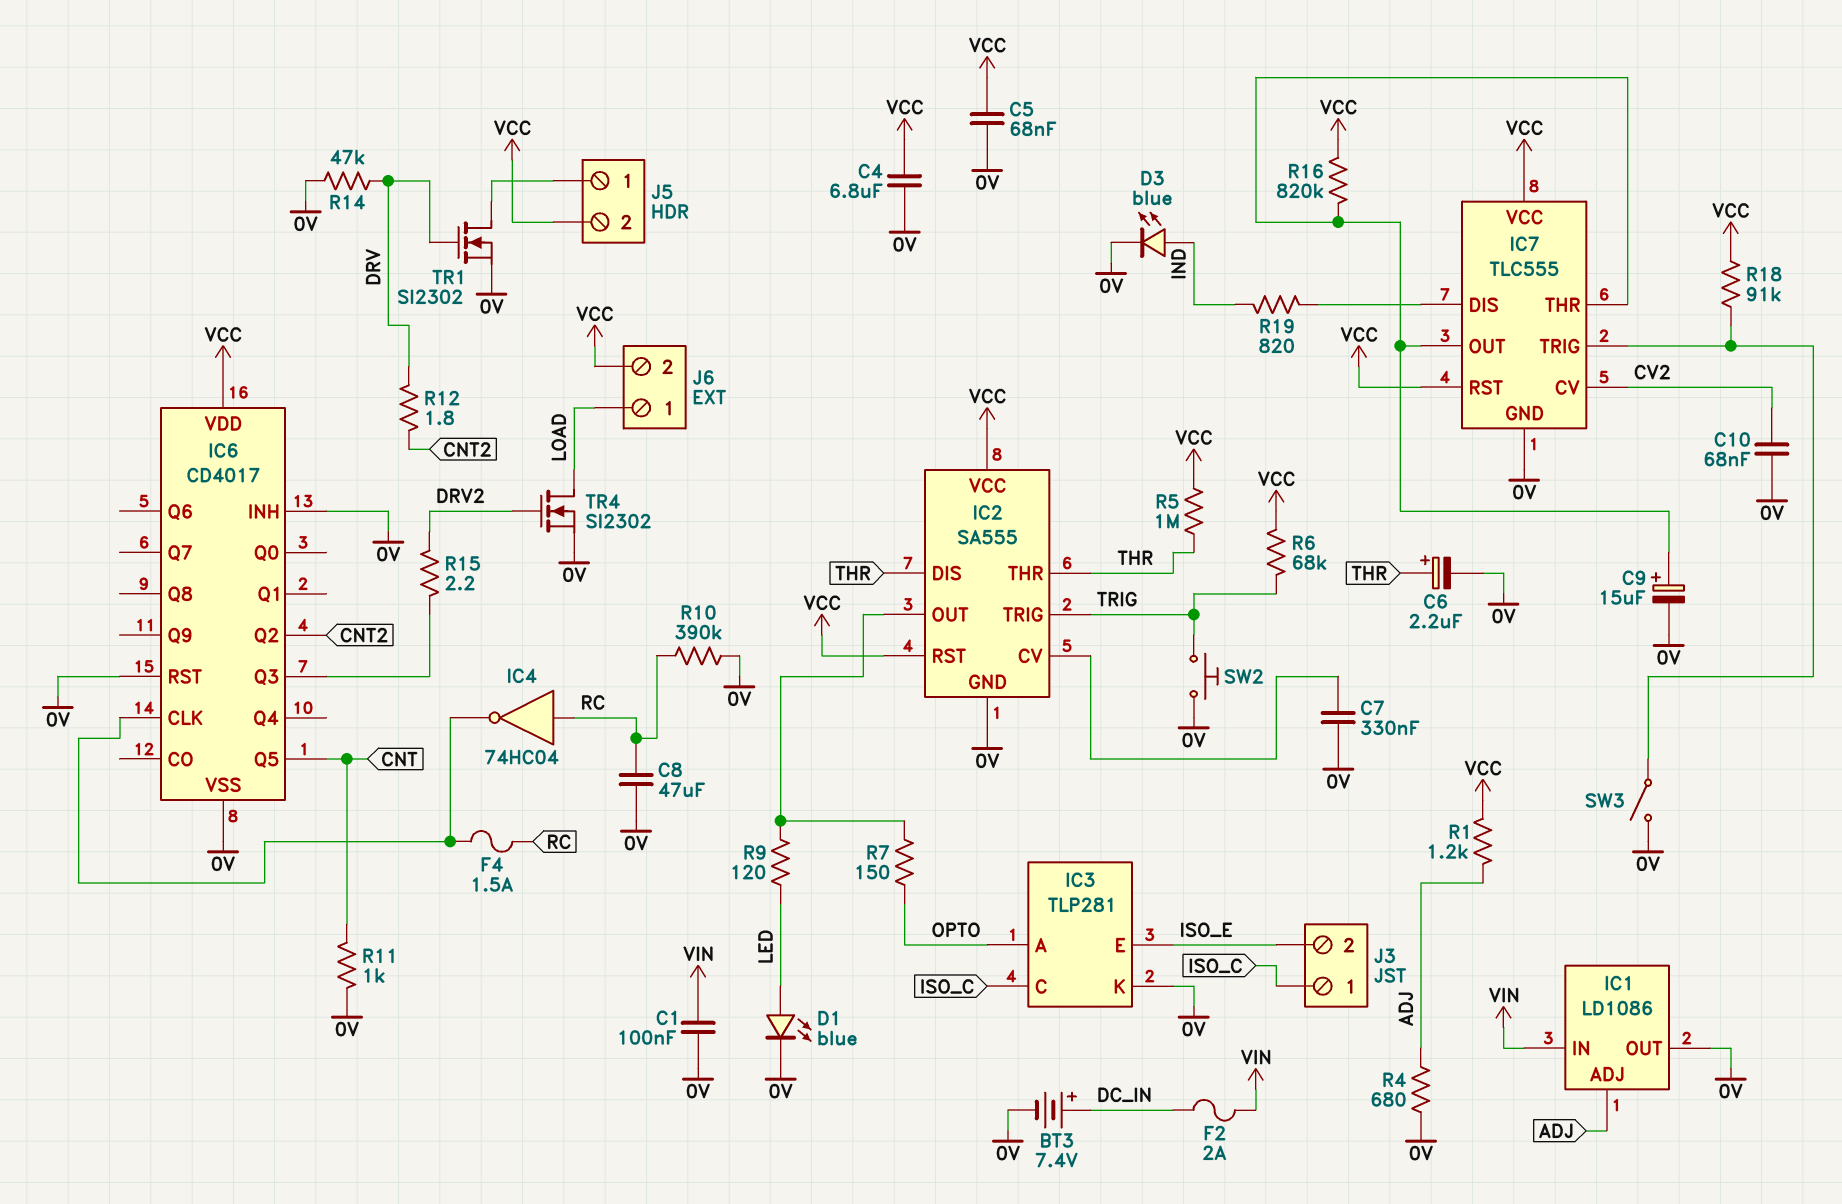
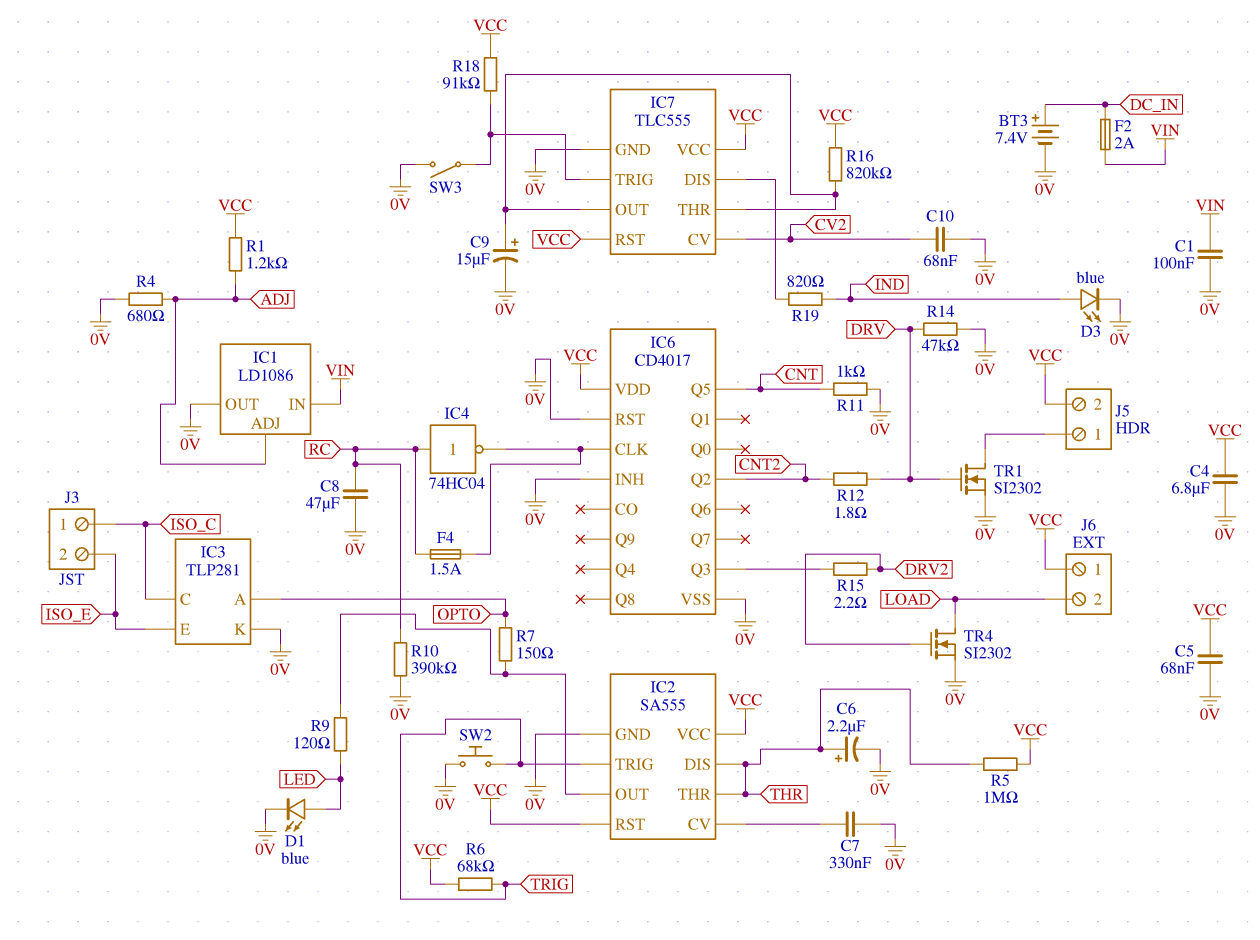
J6 pin 1: LOAD -> VCC
J6 pin 2: VCC -> LOAD

